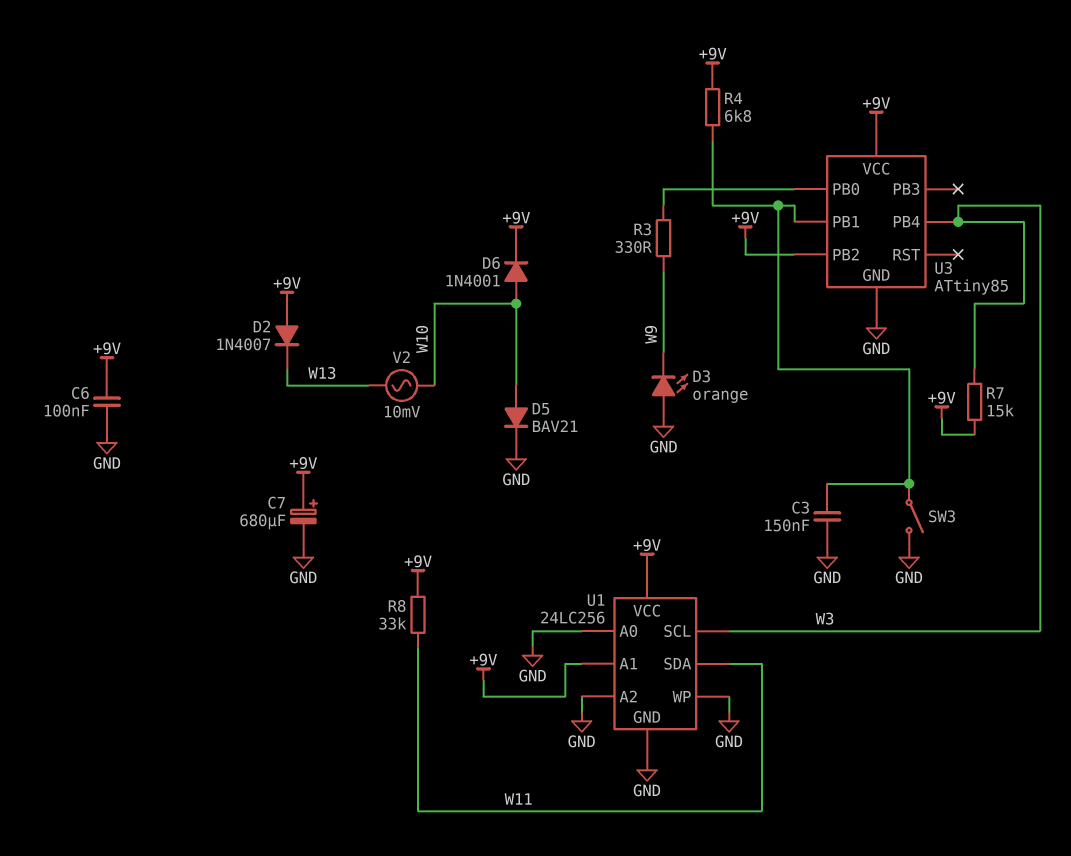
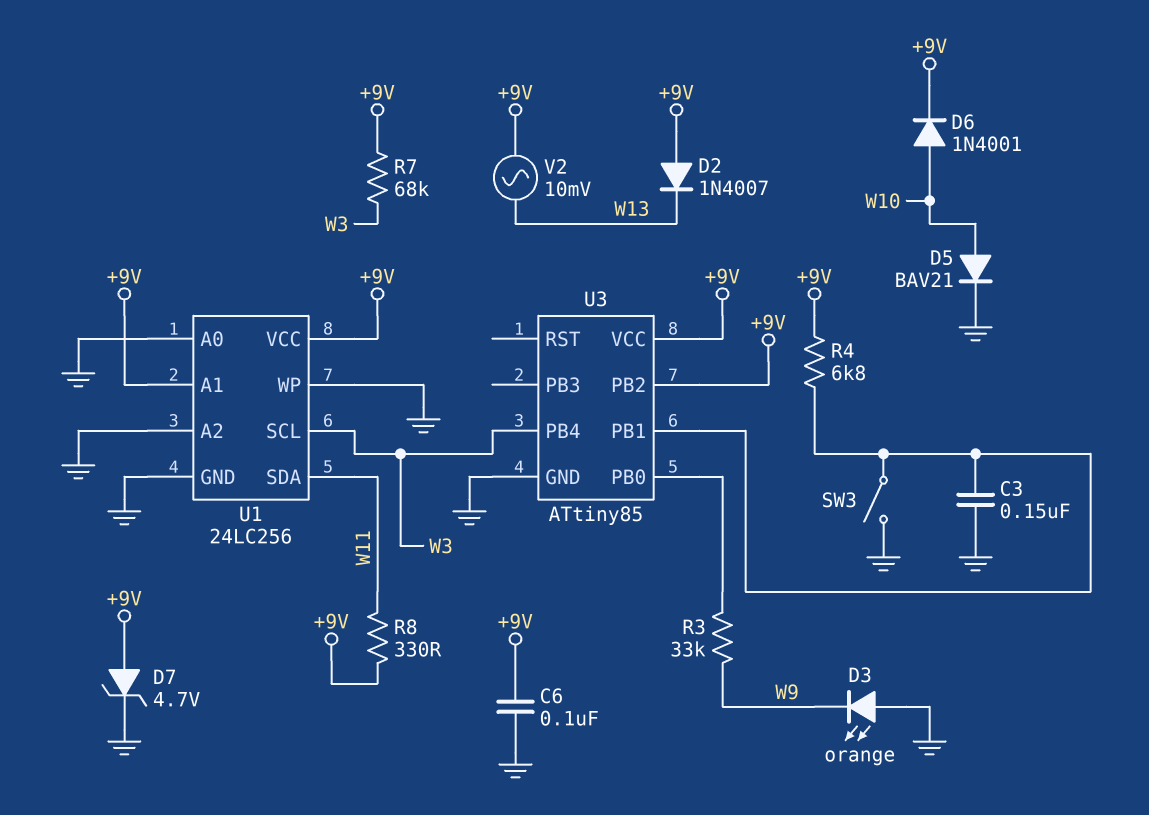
C7: 680uF (plus +9V, minus GND) -> none
D7: none -> zener 4.7V (A +9V, K GND)
R3: 330 (U3/PB0, W9) -> 33k (U3/PB0, W9)
R7: 15k (+9V, W3) -> 68k (+9V, W3)
R8: 33k (+9V, W11) -> 330 (+9V, W11)
V2: AC 10mV (W10, W13) -> AC 10mV (+9V, W13)

